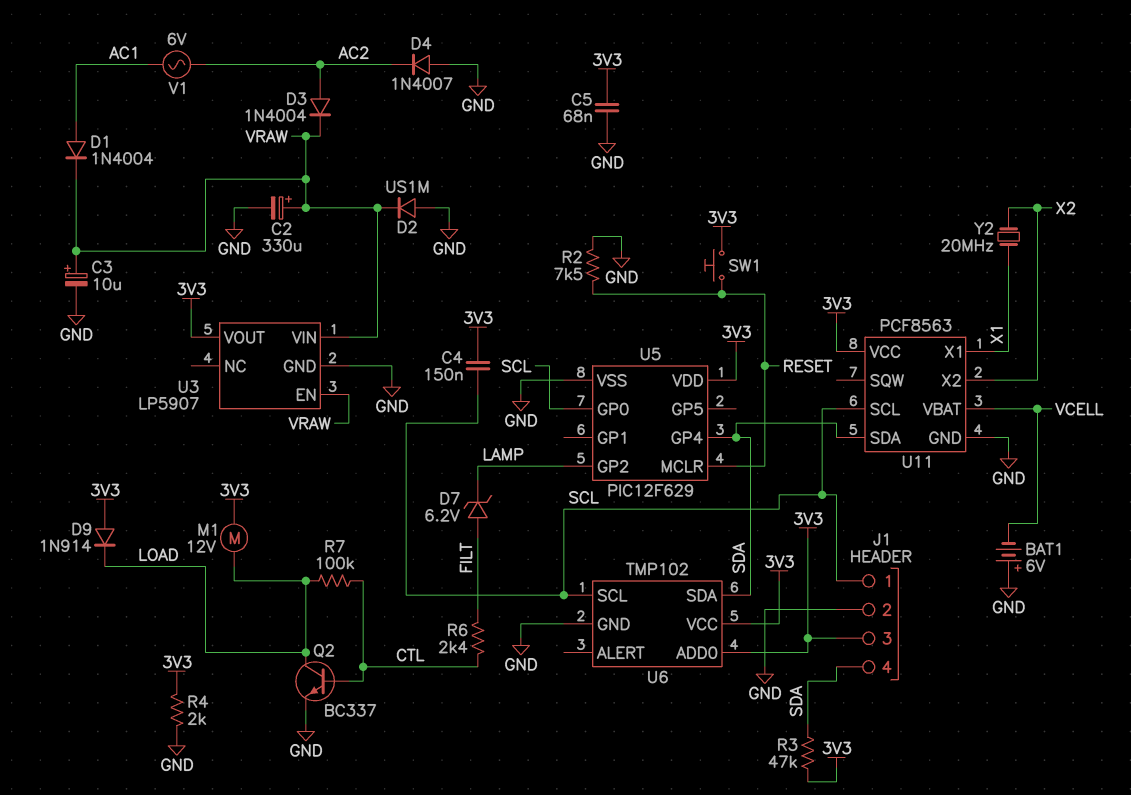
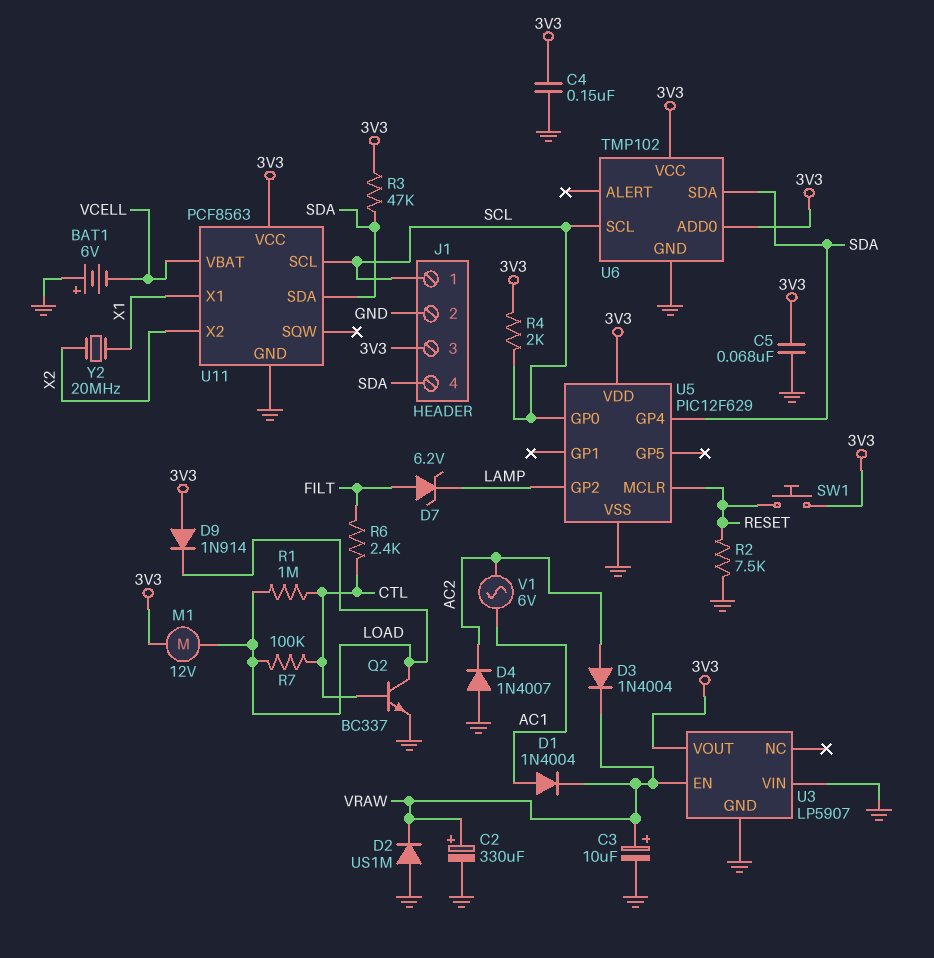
C4: 150nF (3V3, SCL) -> 150nF (3V3, GND)
R1: none -> 1M (CTL, LOAD)
R4: 2k (3V3, GND) -> 2k (3V3, SCL)
U3 pin VIN: VRAW -> GND

